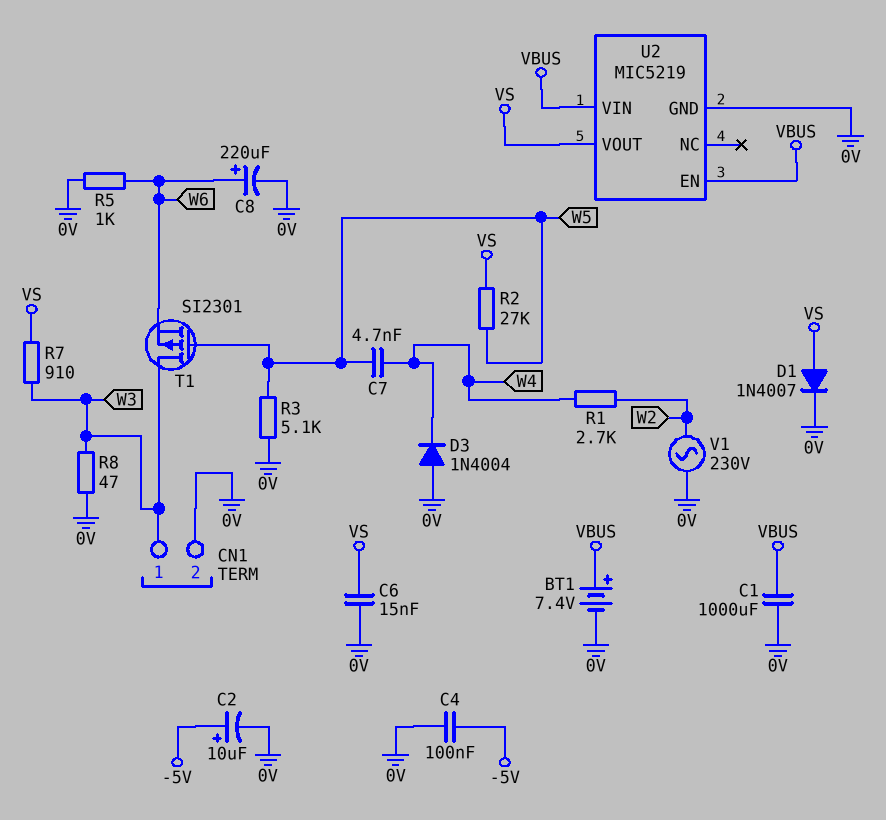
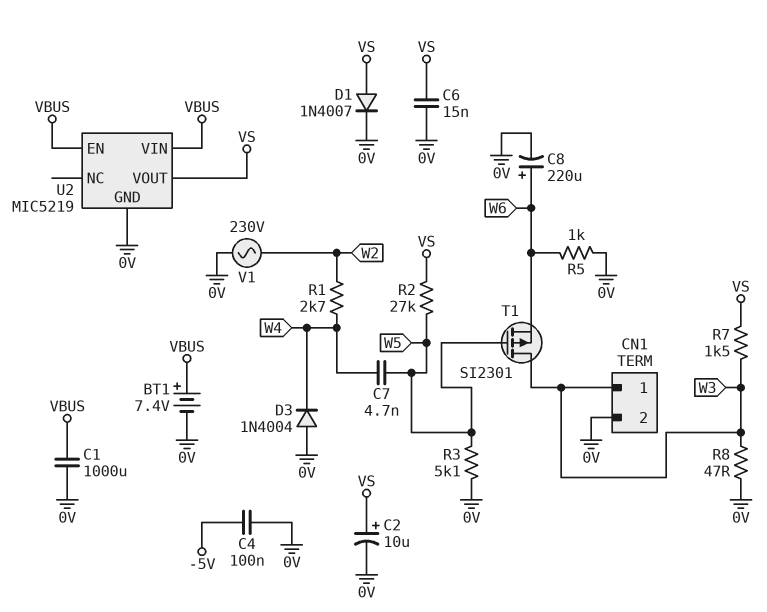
C2: 10uF (plus -5V, minus 0V) -> 10uF (plus VS, minus 0V)
R7: 910 (VS, W3) -> 1.5k (VS, W3)

